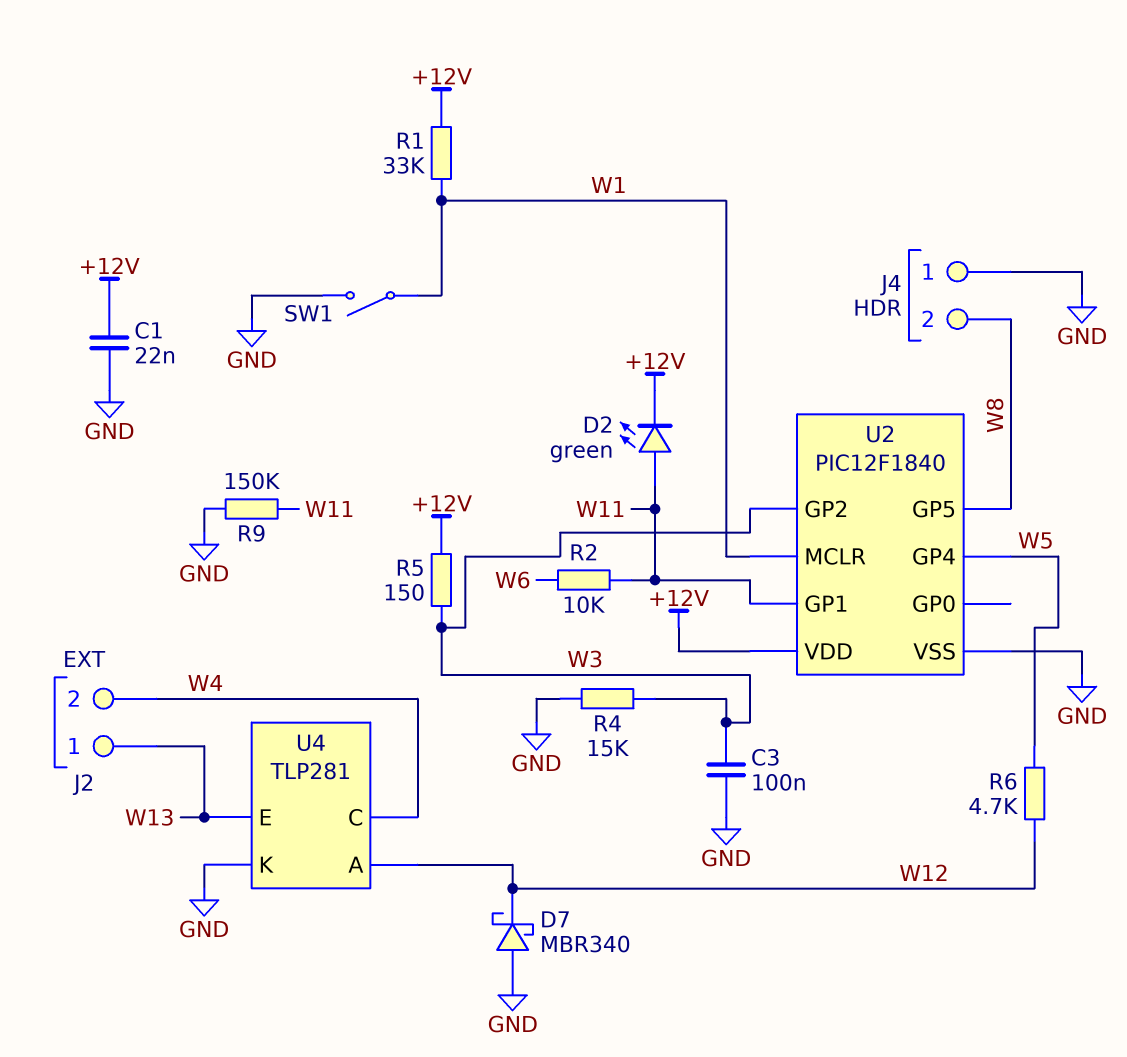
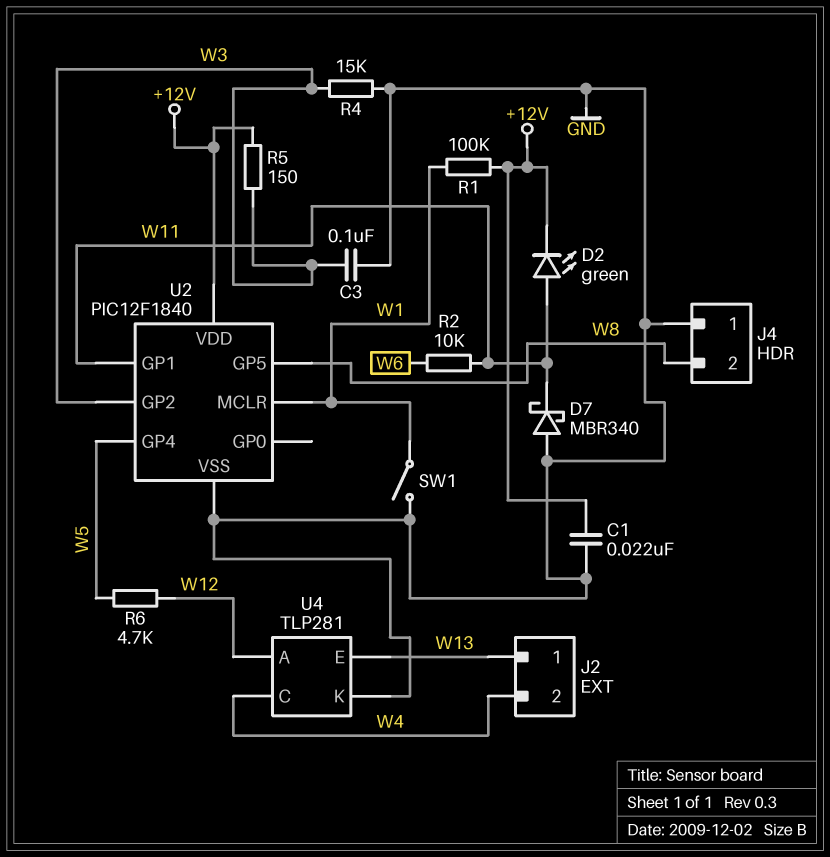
D7: schottky MBR340 (A GND, K W12) -> schottky MBR340 (A GND, K W11)
R1: 33k (+12V, W1) -> 100k (+12V, W1)
R9: 150k (GND, W11) -> none

